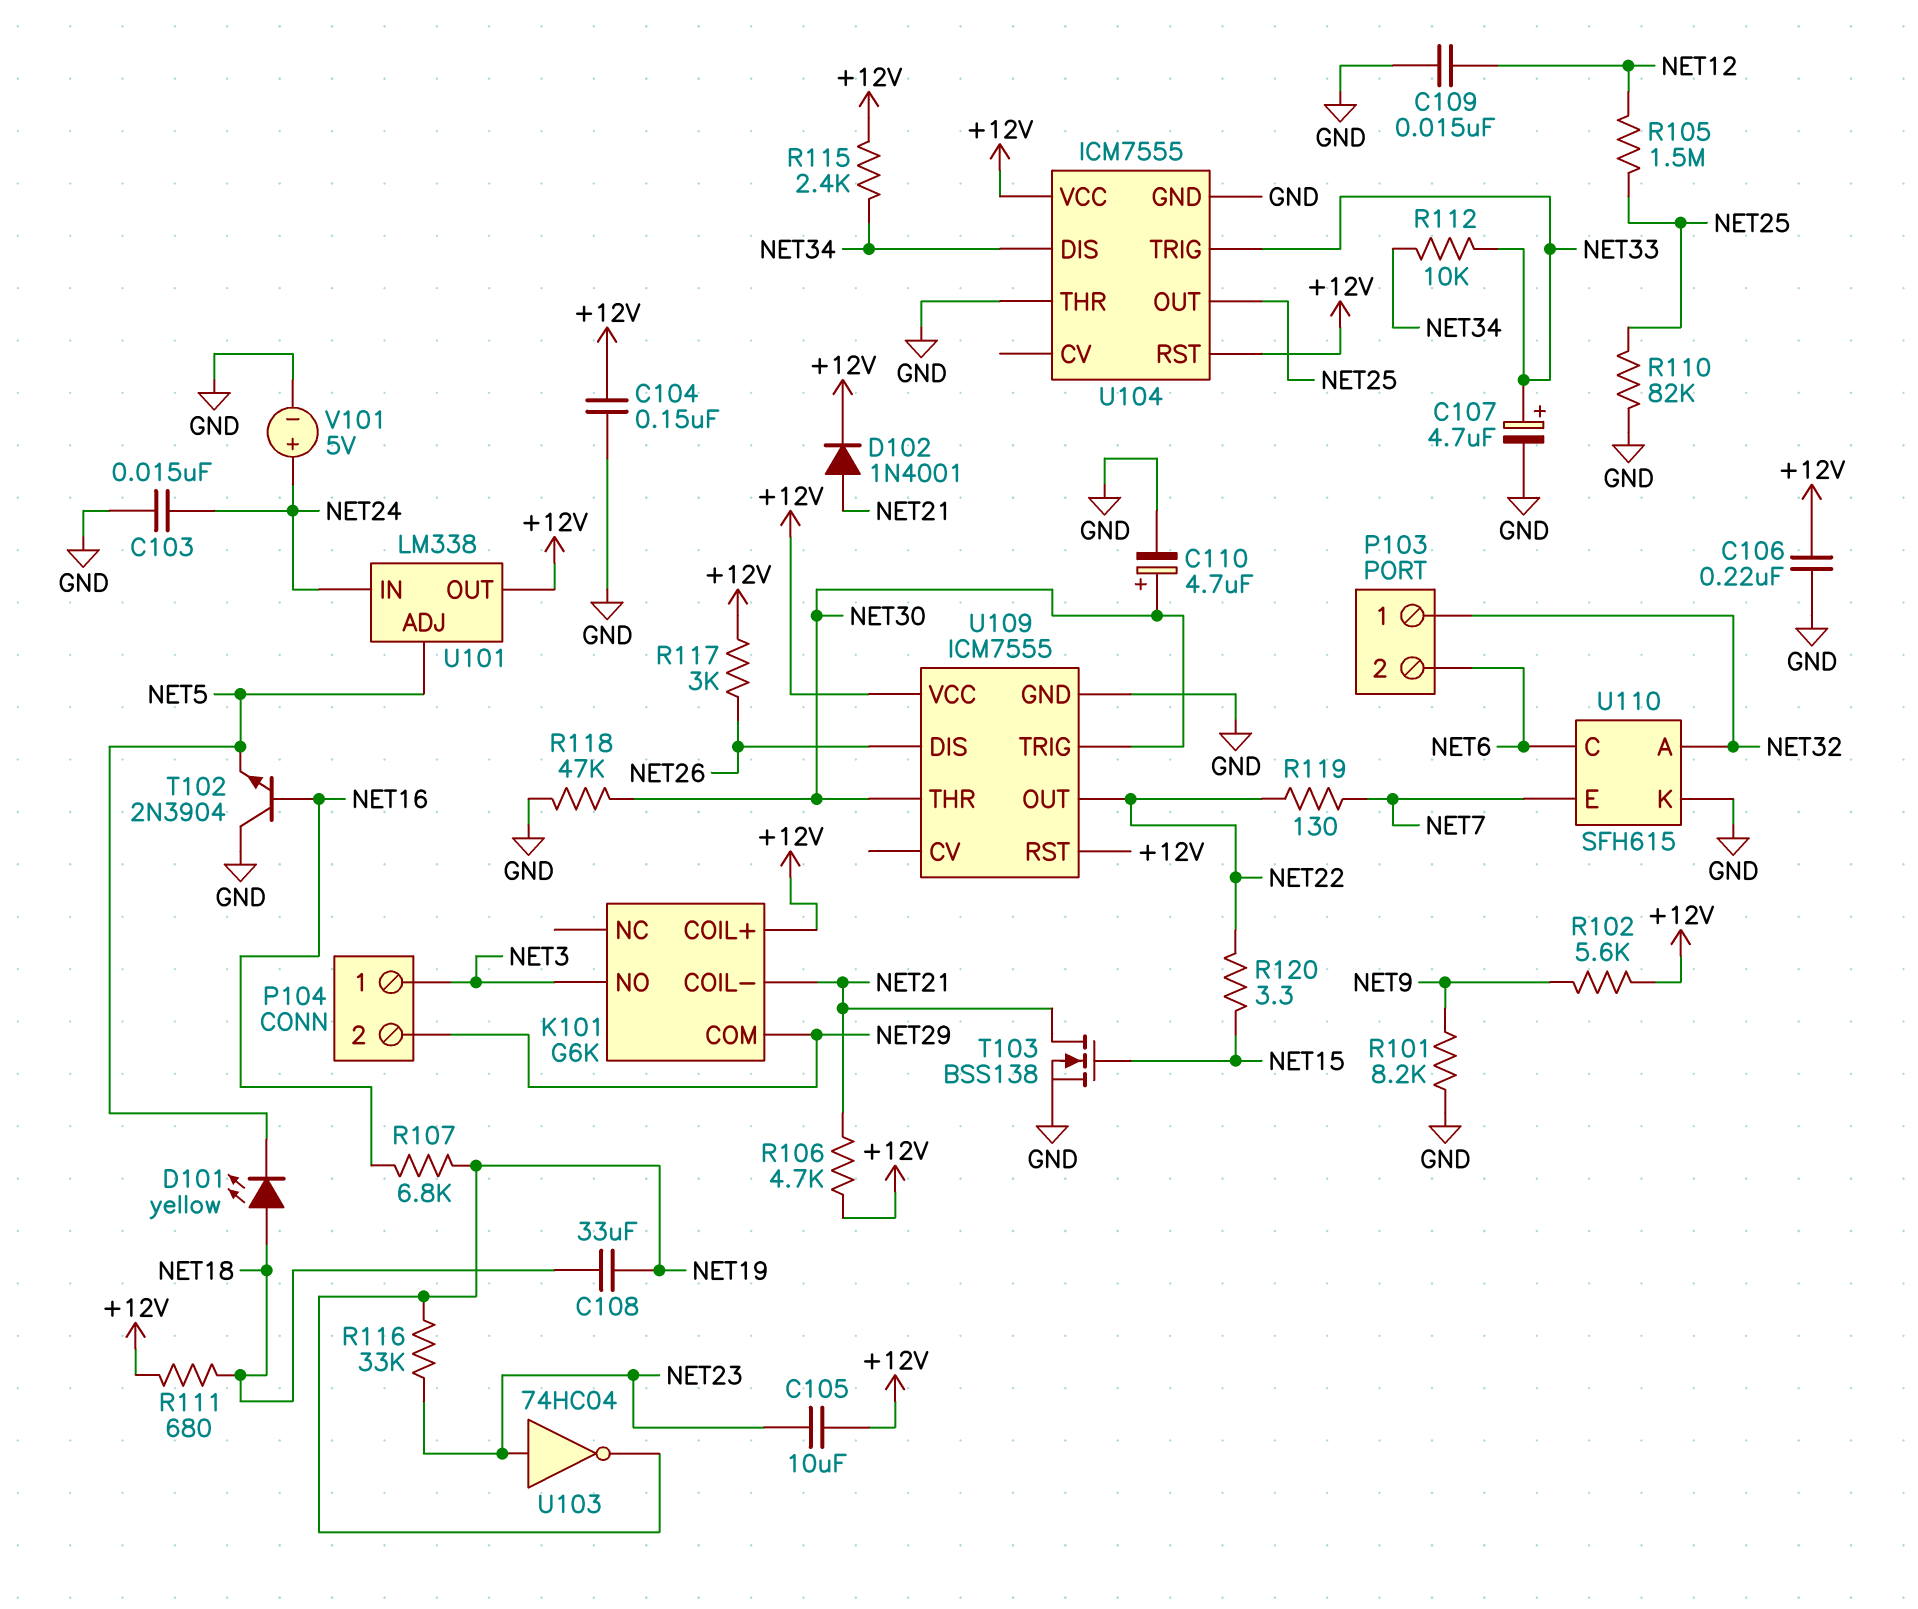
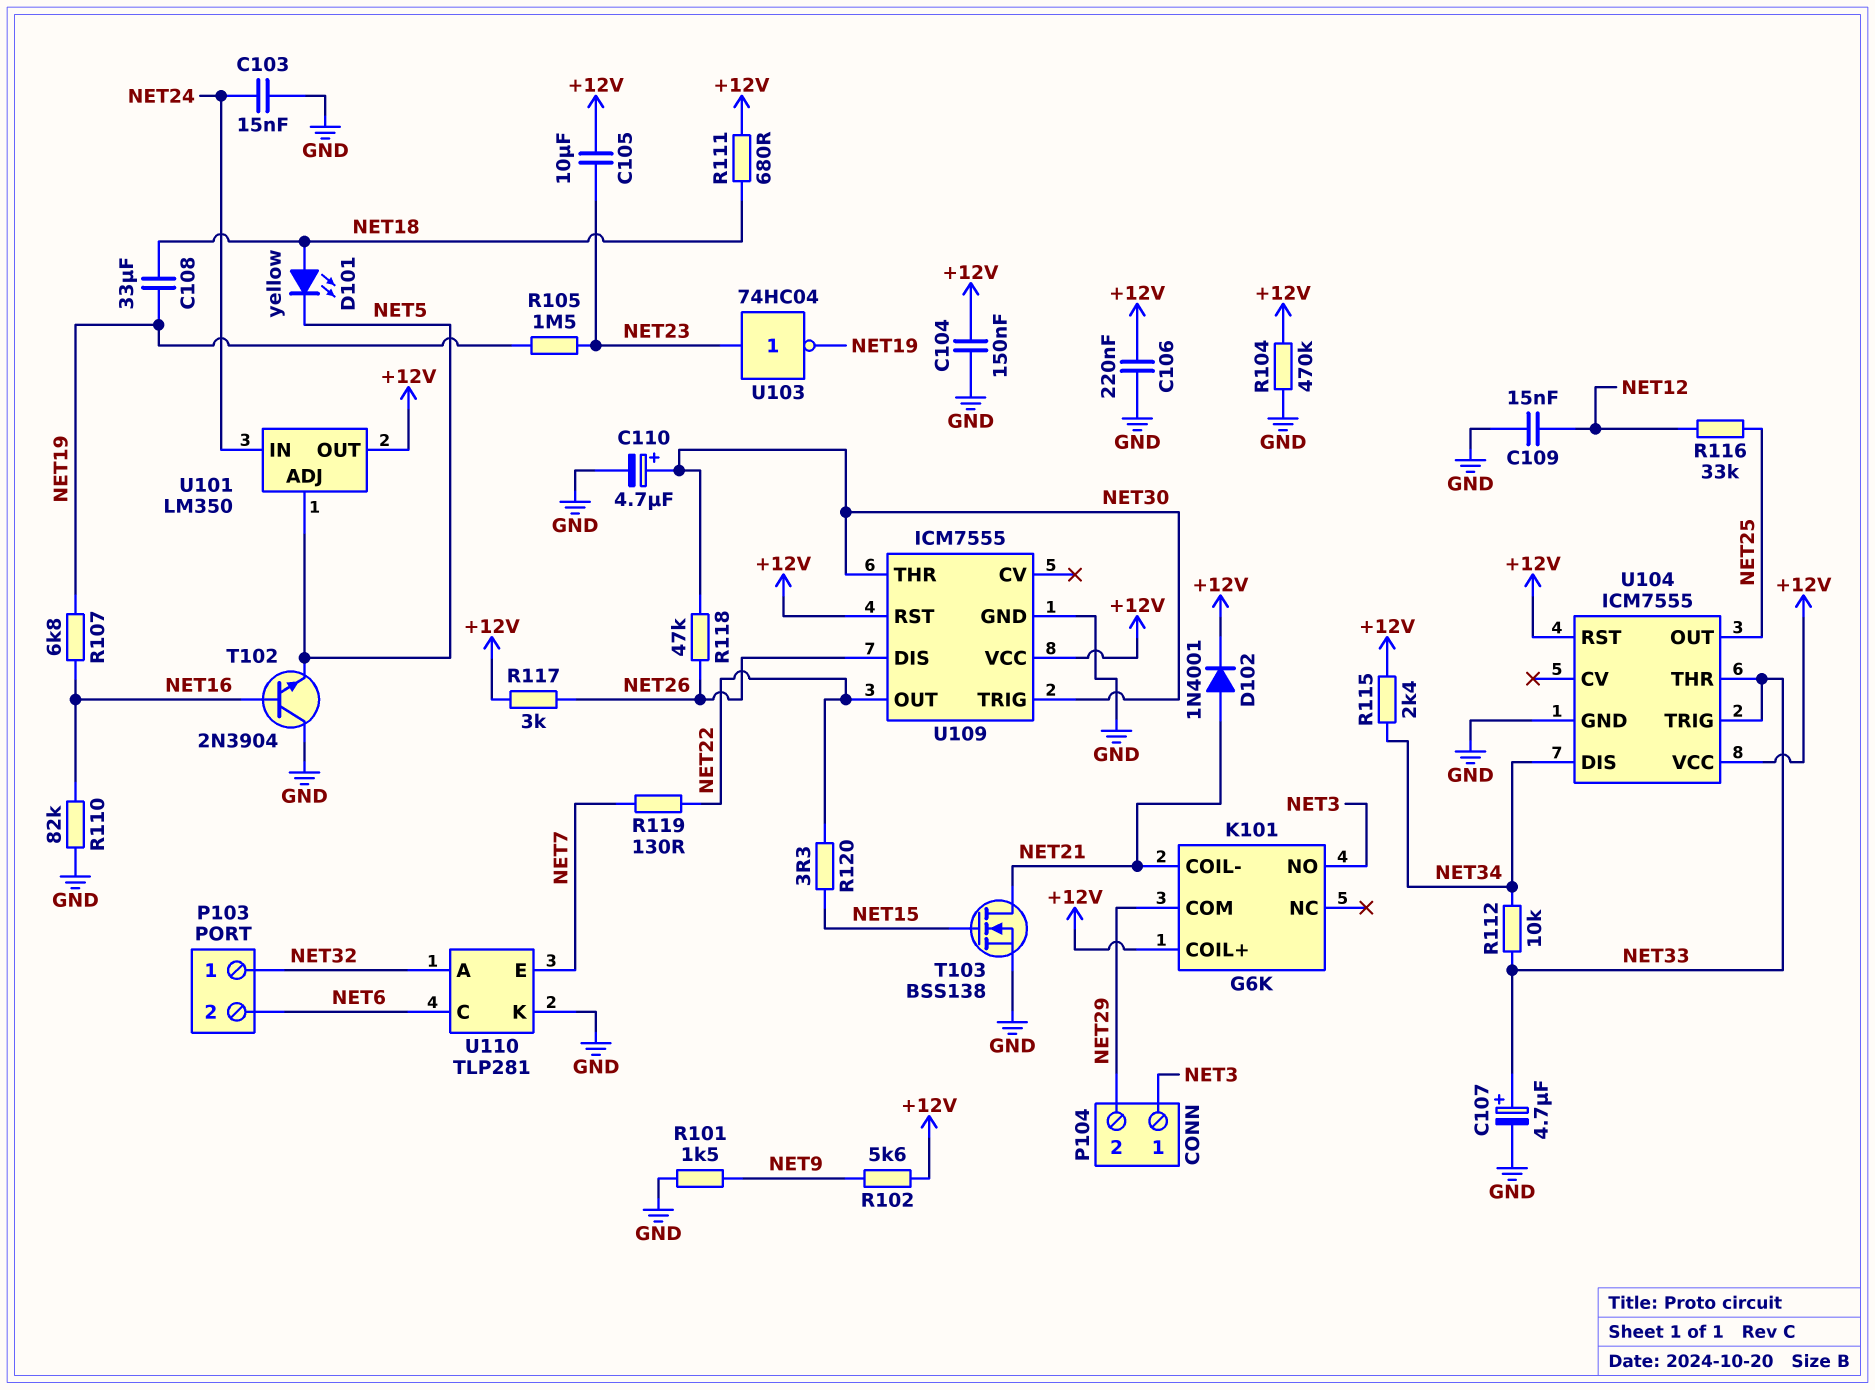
R101: 8.2k (GND, NET9) -> 1.5k (GND, NET9)
R104: none -> 470k (+12V, GND)
R105: 1.5M (NET12, NET25) -> 1.5M (NET19, NET23)
R106: 4.7k (+12V, NET21) -> none
R110: 82k (GND, NET25) -> 82k (GND, NET16)
R116: 33k (NET19, NET23) -> 33k (NET12, NET25)
R118: 47k (GND, NET30) -> 47k (NET26, NET30)
U101: LM338 -> LM350
U104 pin THR: GND -> NET33
U110: SFH615 -> TLP281
V101: 5V (plus NET24, minus GND) -> none

